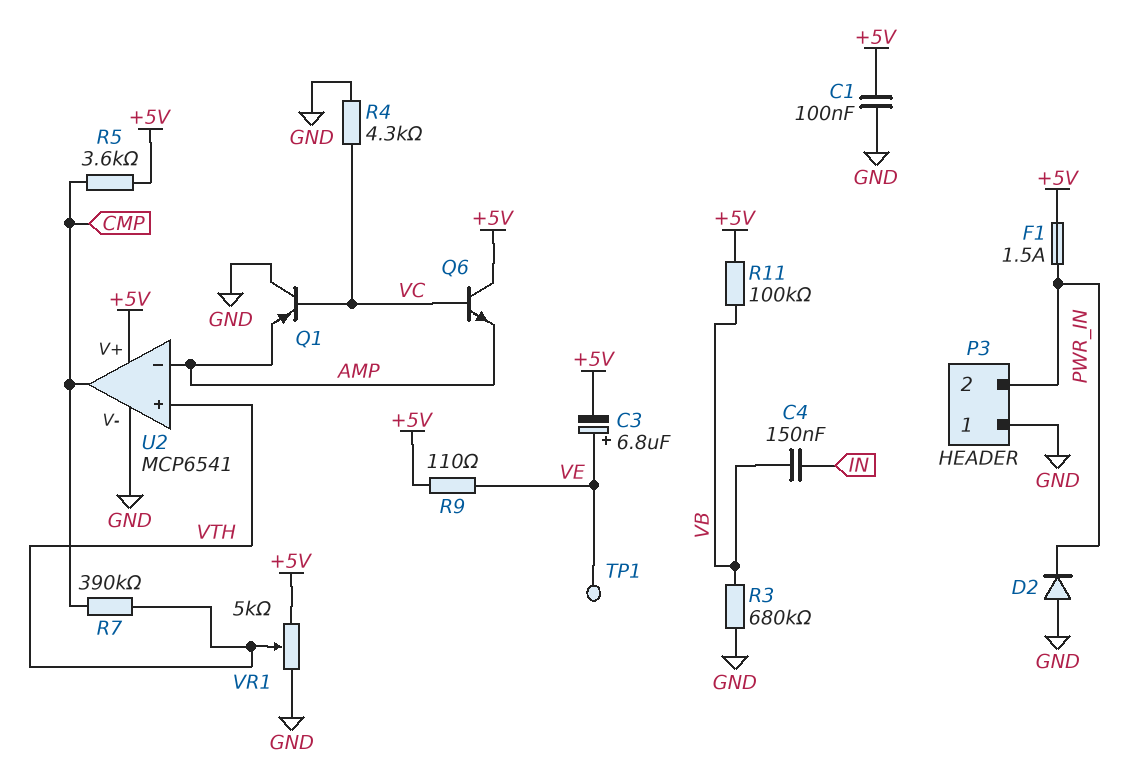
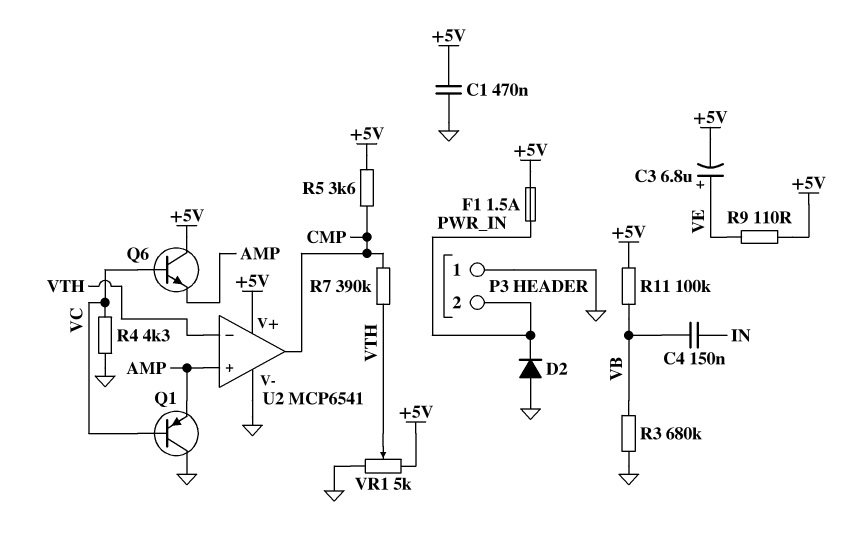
C1: 100nF (+5V, GND) -> 470nF (+5V, GND)
TP1: test point (VE) -> none
U2 pin in+: VTH -> AMP
U2 pin in-: AMP -> VTH

